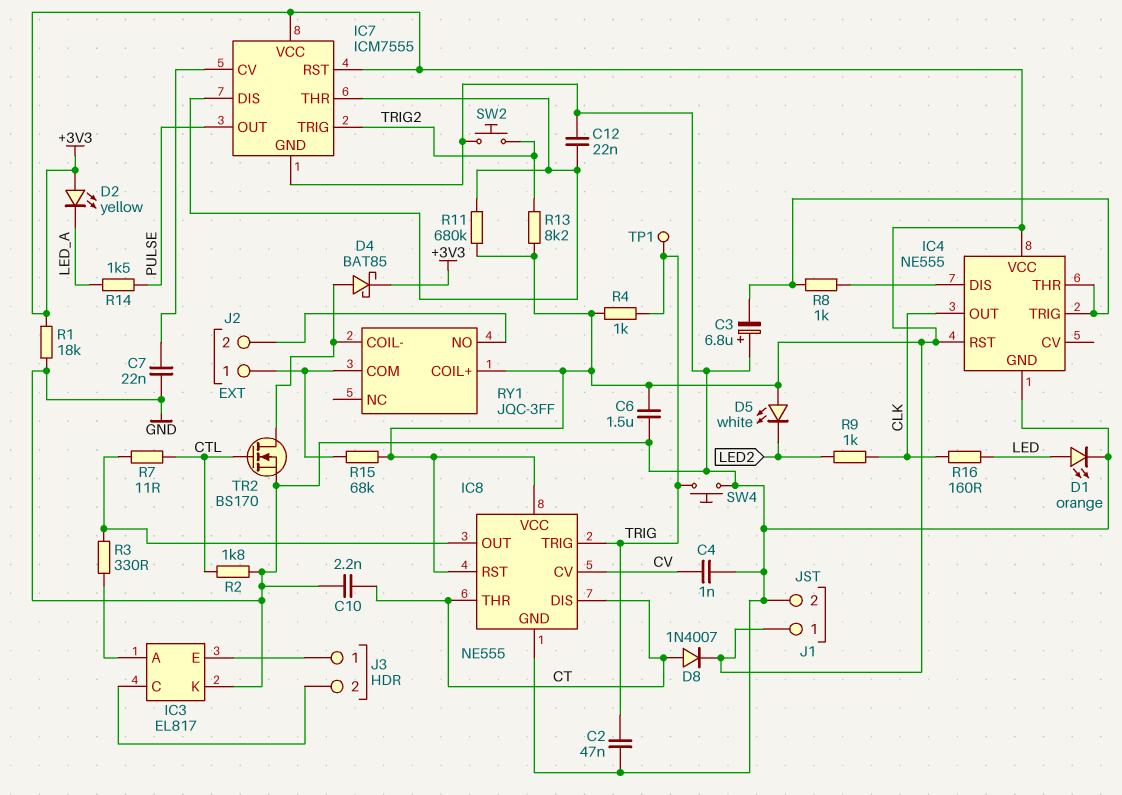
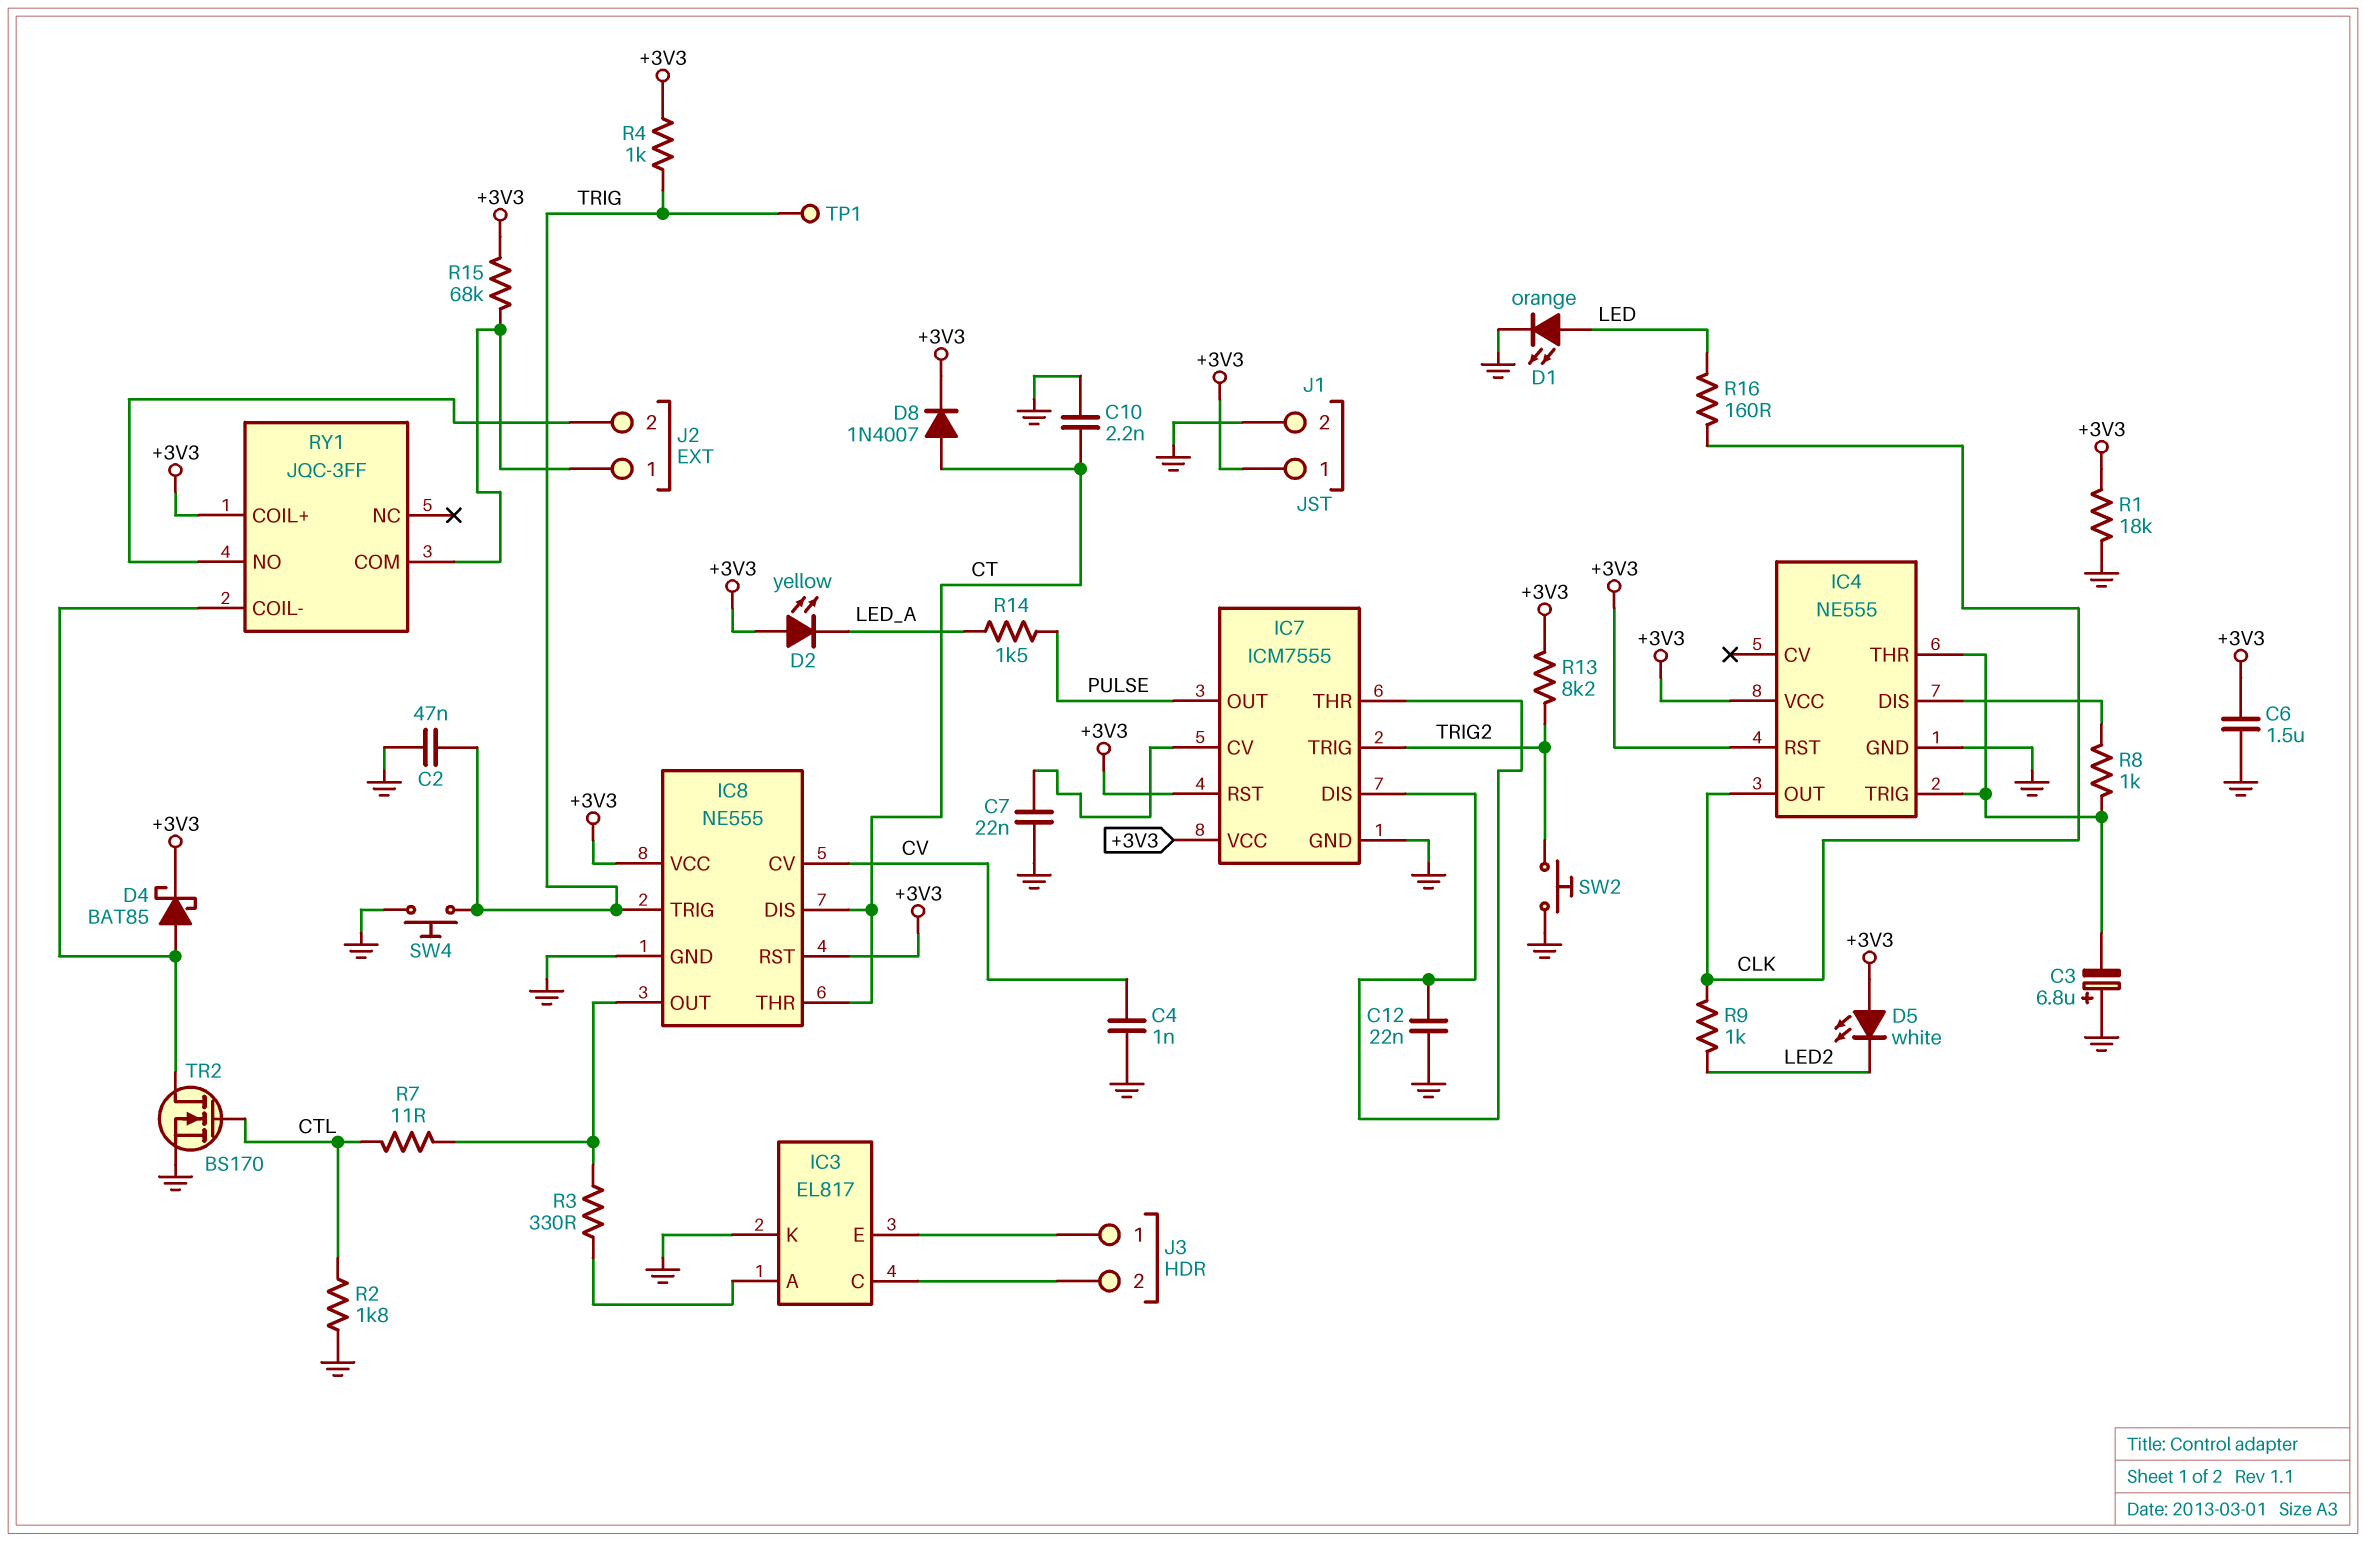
R11: 680k (+3V3, IC7/DIS) -> none

